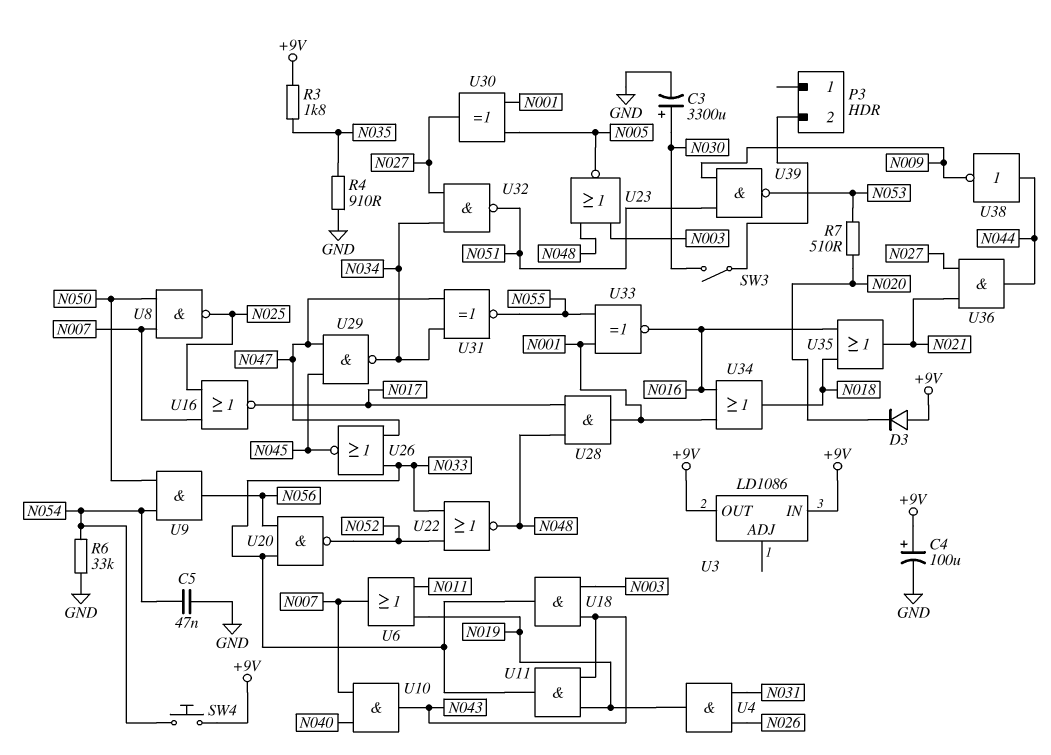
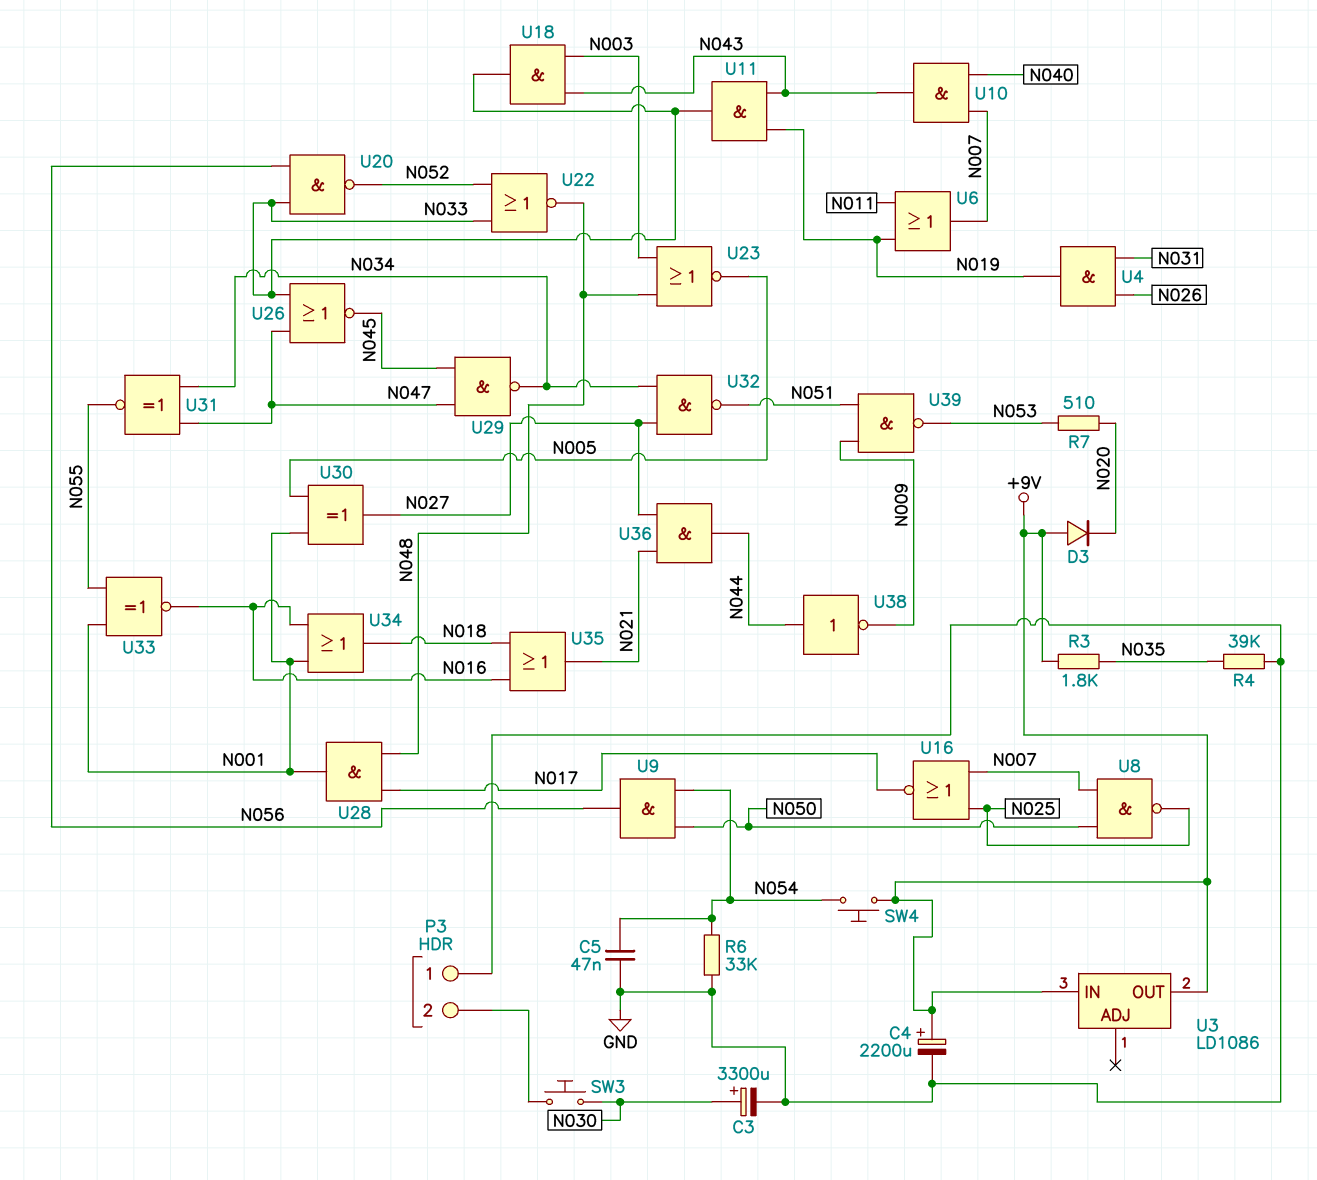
C4: 100uF (plus +9V, minus GND) -> 2200uF (plus +9V, minus GND)
P3 pin 1: none -> GND
R4: 910 (GND, N035) -> 39k (GND, N035)
SW3: switch (N030, P3/2) -> button (N030, P3/2)

